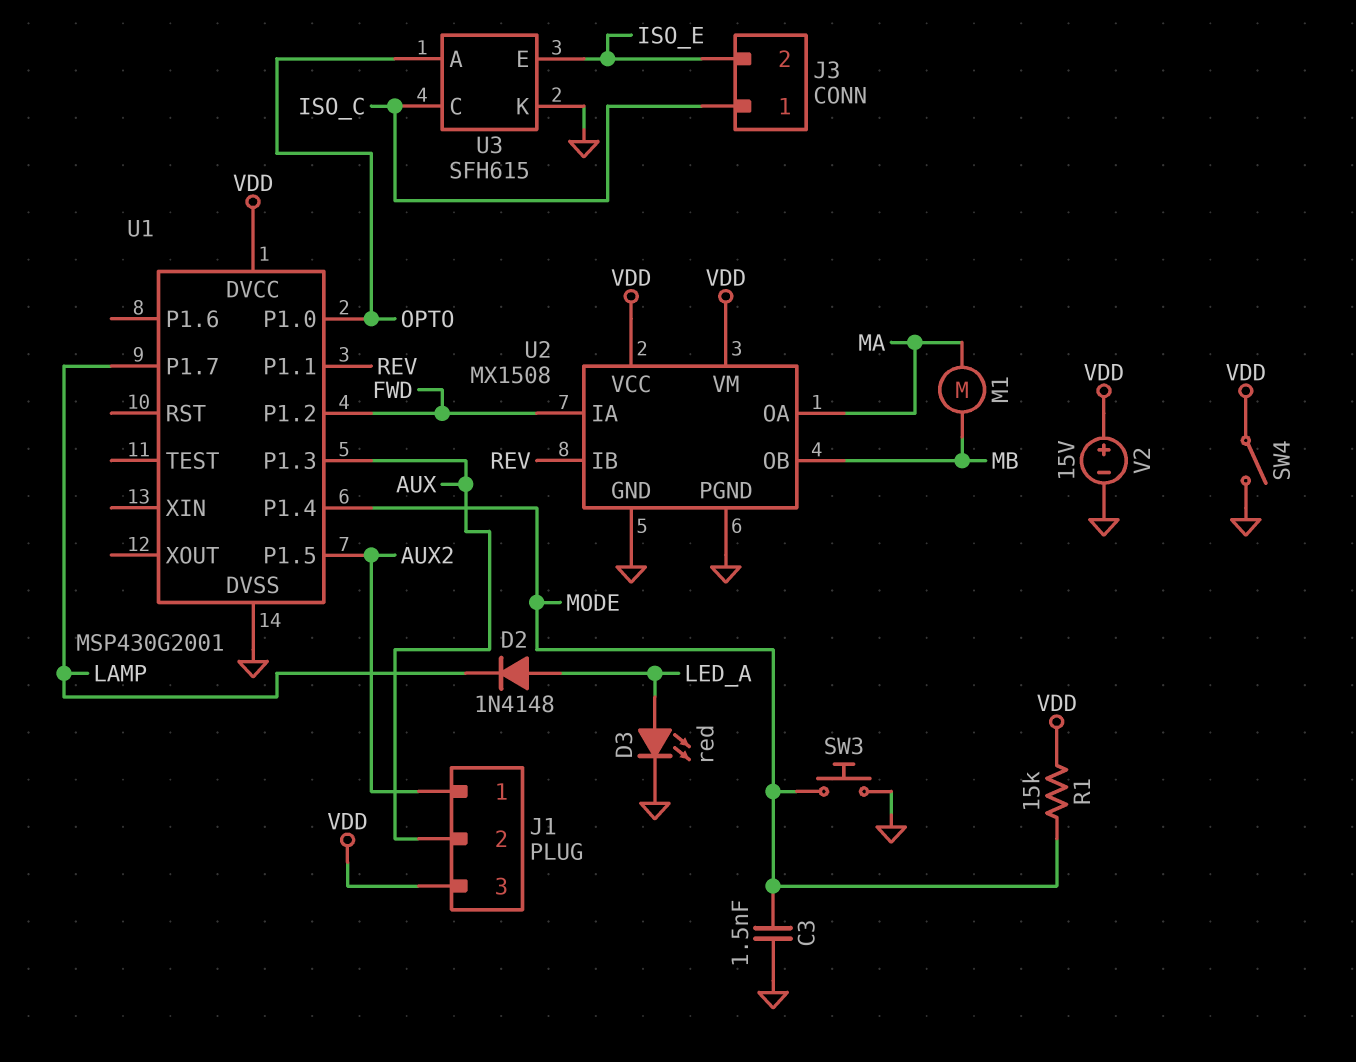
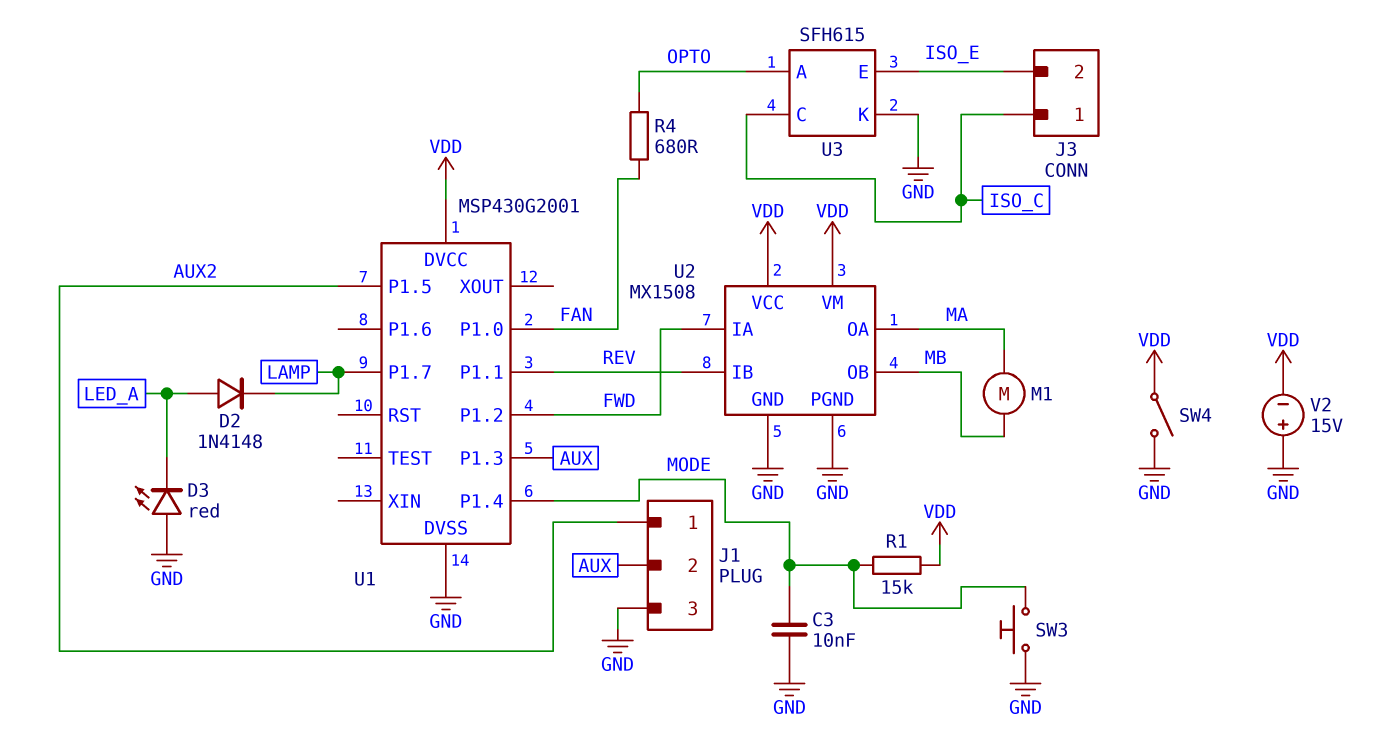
C3: 1.5nF (GND, MODE) -> 10nF (GND, MODE)
D3: LED red (A LED_A, K GND) -> LED red (A GND, K LED_A)
J1 pin 3: VDD -> GND
R4: none -> 680 (FAN, OPTO)
U1 pin P1.0: OPTO -> FAN
V2: 15V (plus VDD, minus GND) -> 15V (plus GND, minus VDD)

